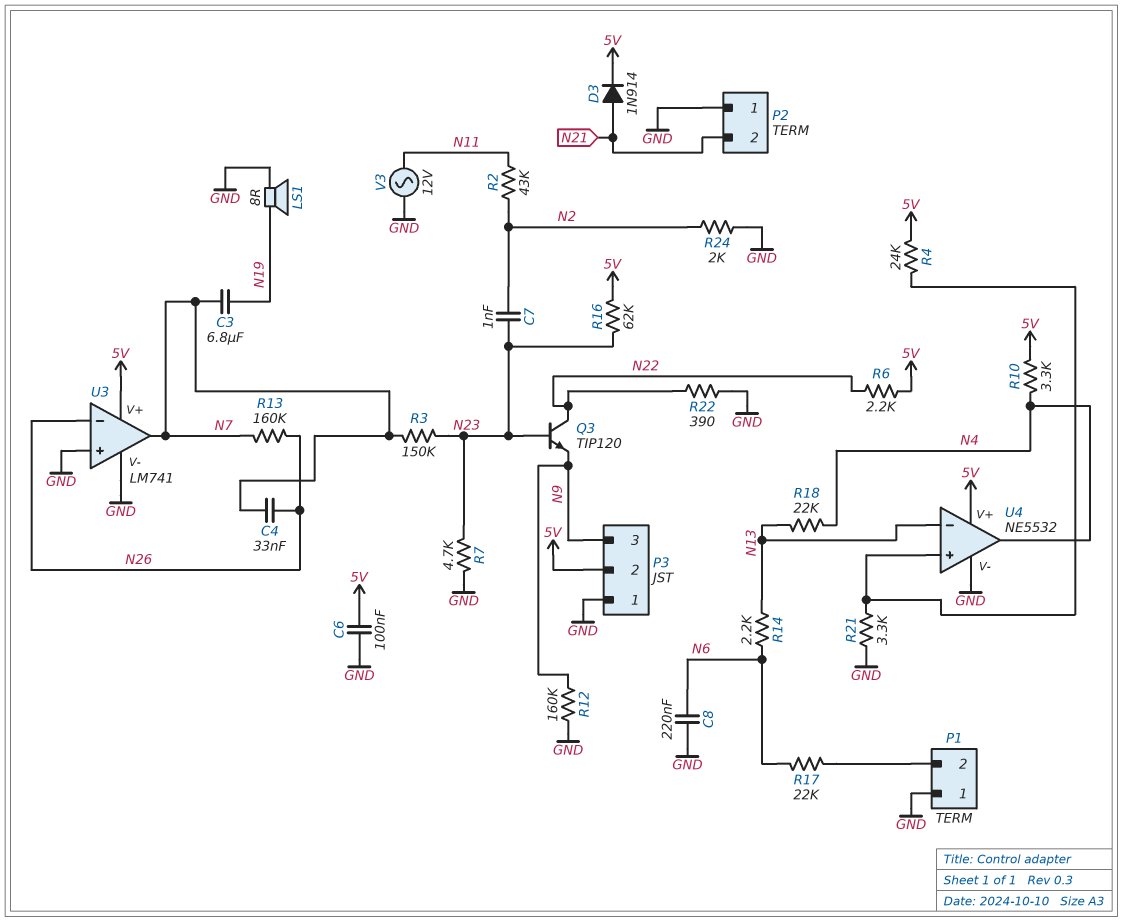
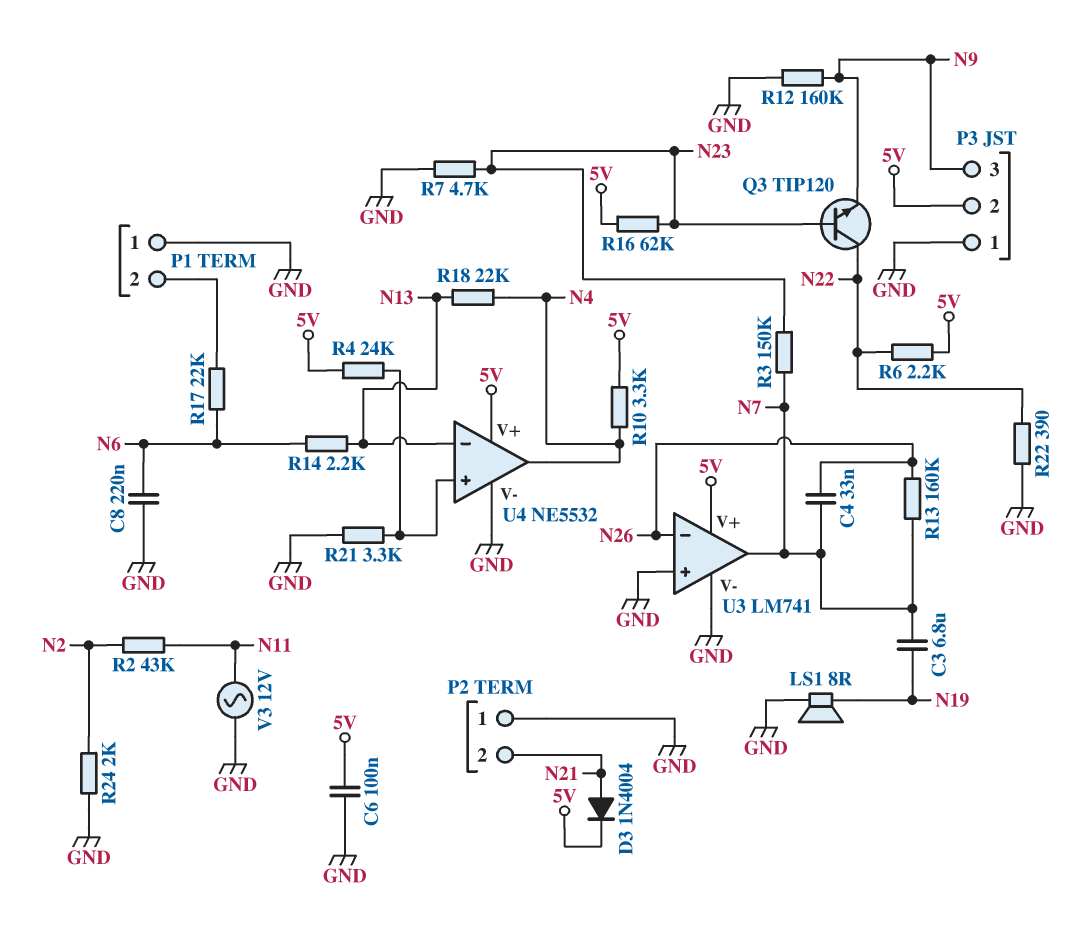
C7: 1nF (N2, N23) -> none
D3: diode 1N914 (A N21, K 5V) -> diode 1N4004 (A N21, K 5V)

